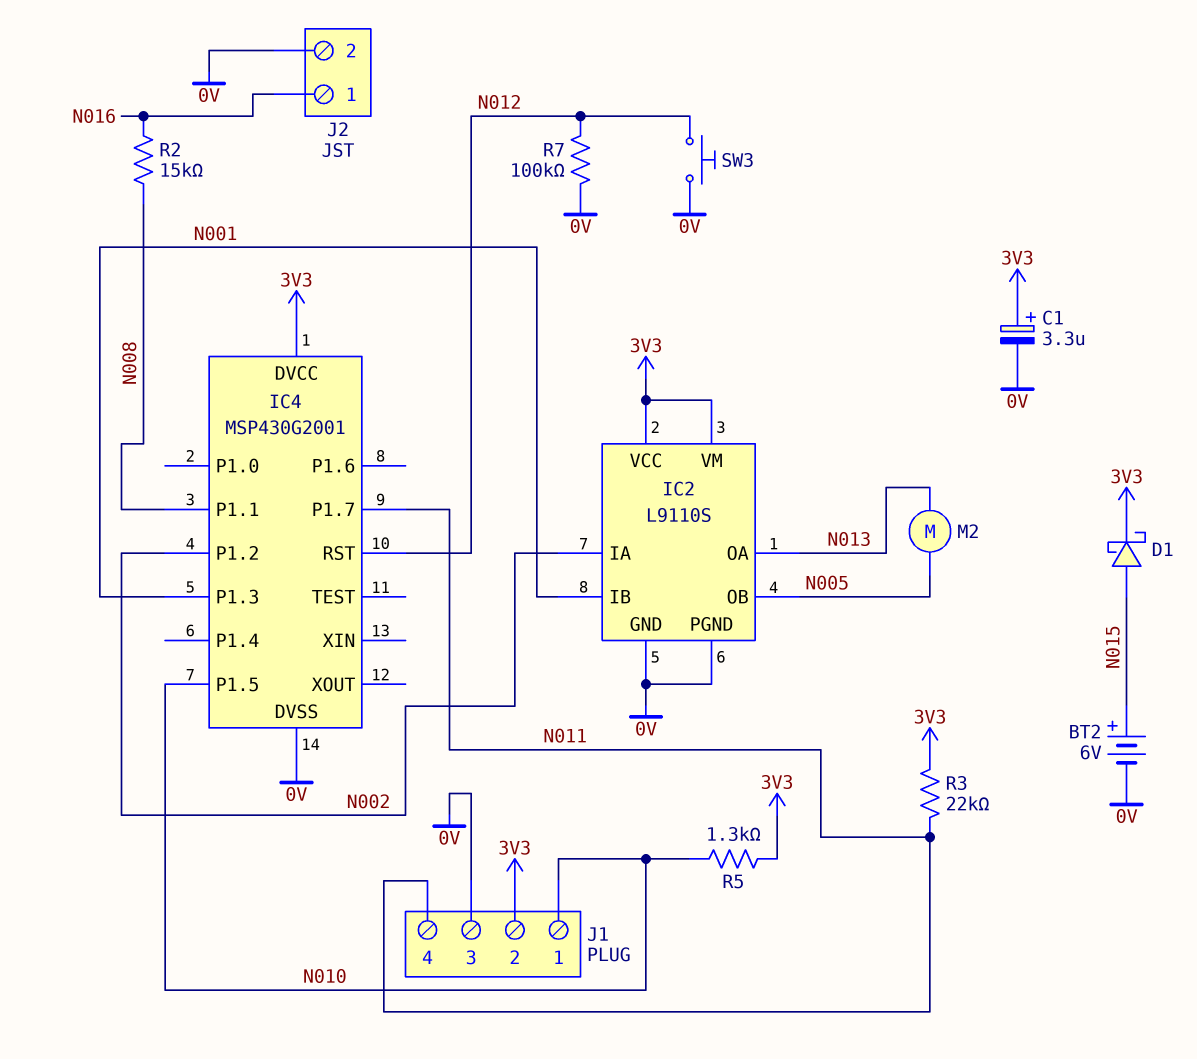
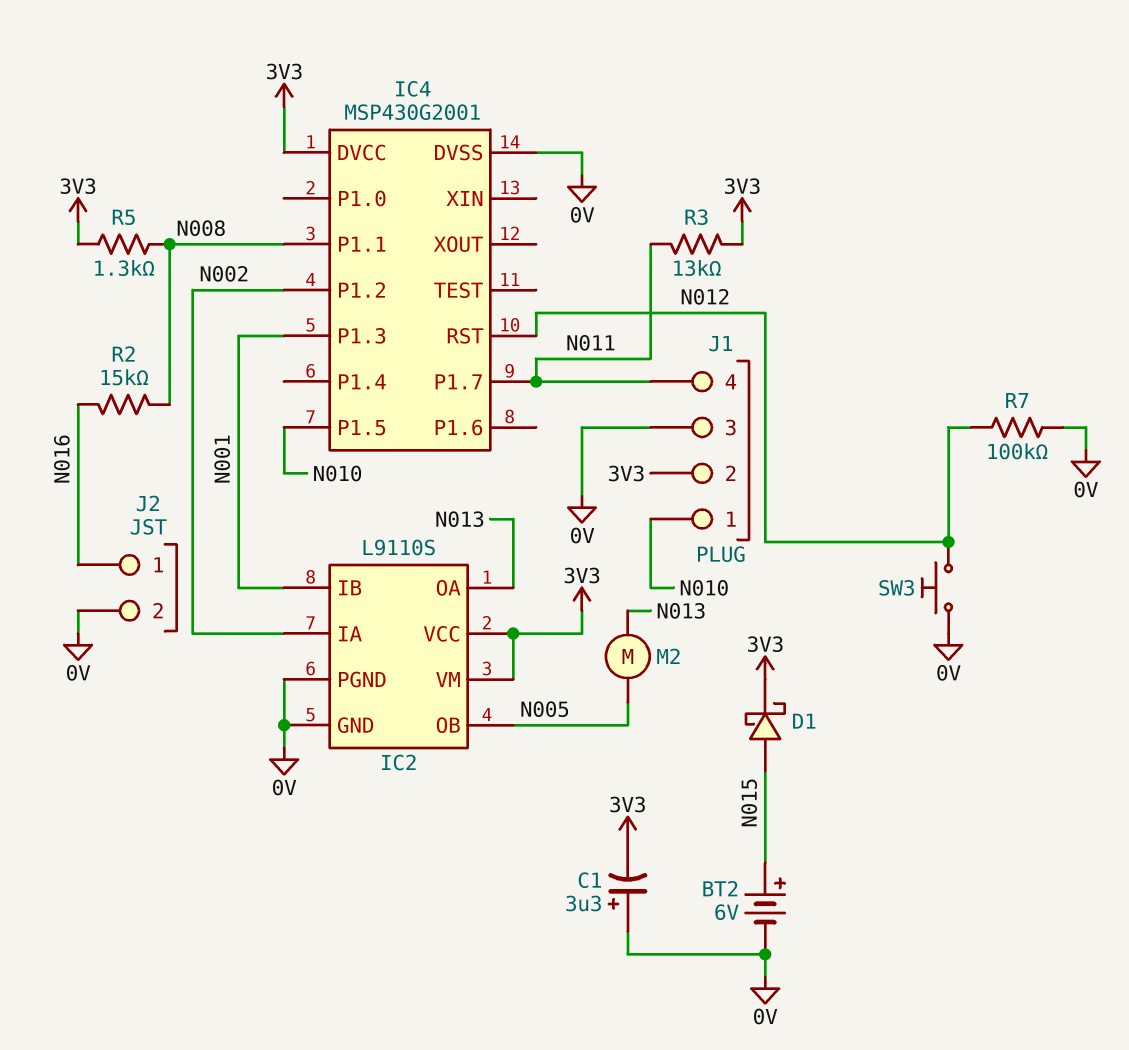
C1: 3.3uF (plus 3V3, minus 0V) -> 3.3uF (plus 0V, minus 3V3)
R3: 22k (3V3, N011) -> 13k (3V3, N011)
R5: 1.3k (3V3, N010) -> 1.3k (3V3, N008)

